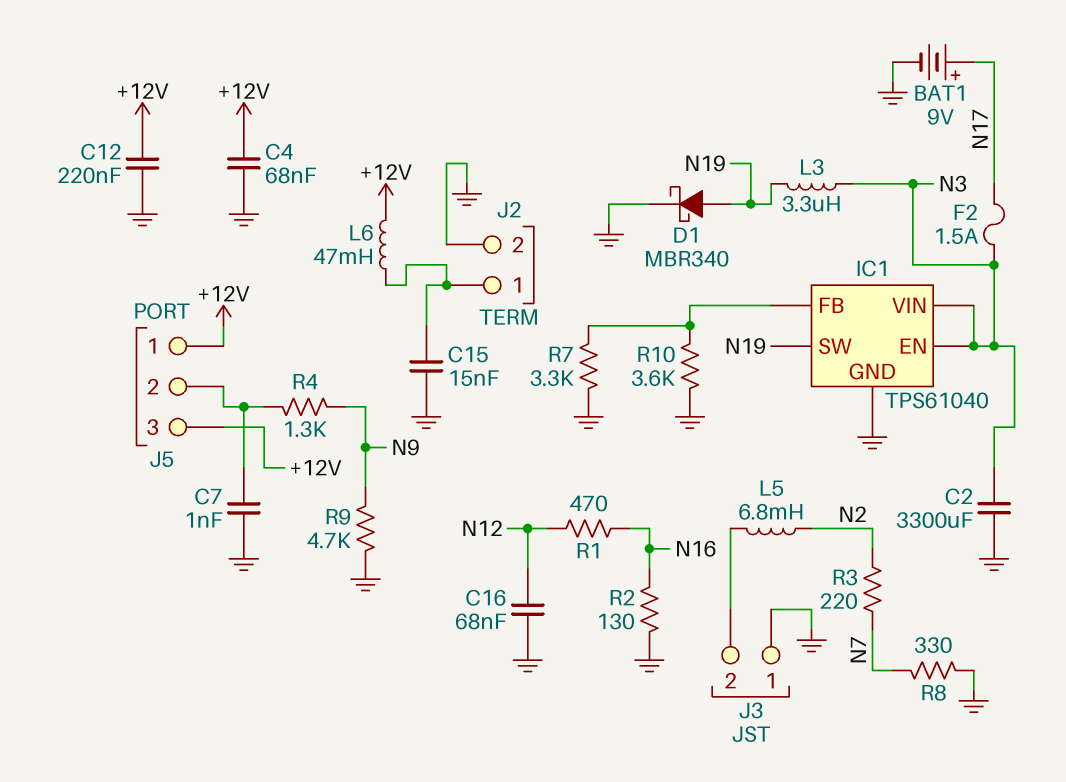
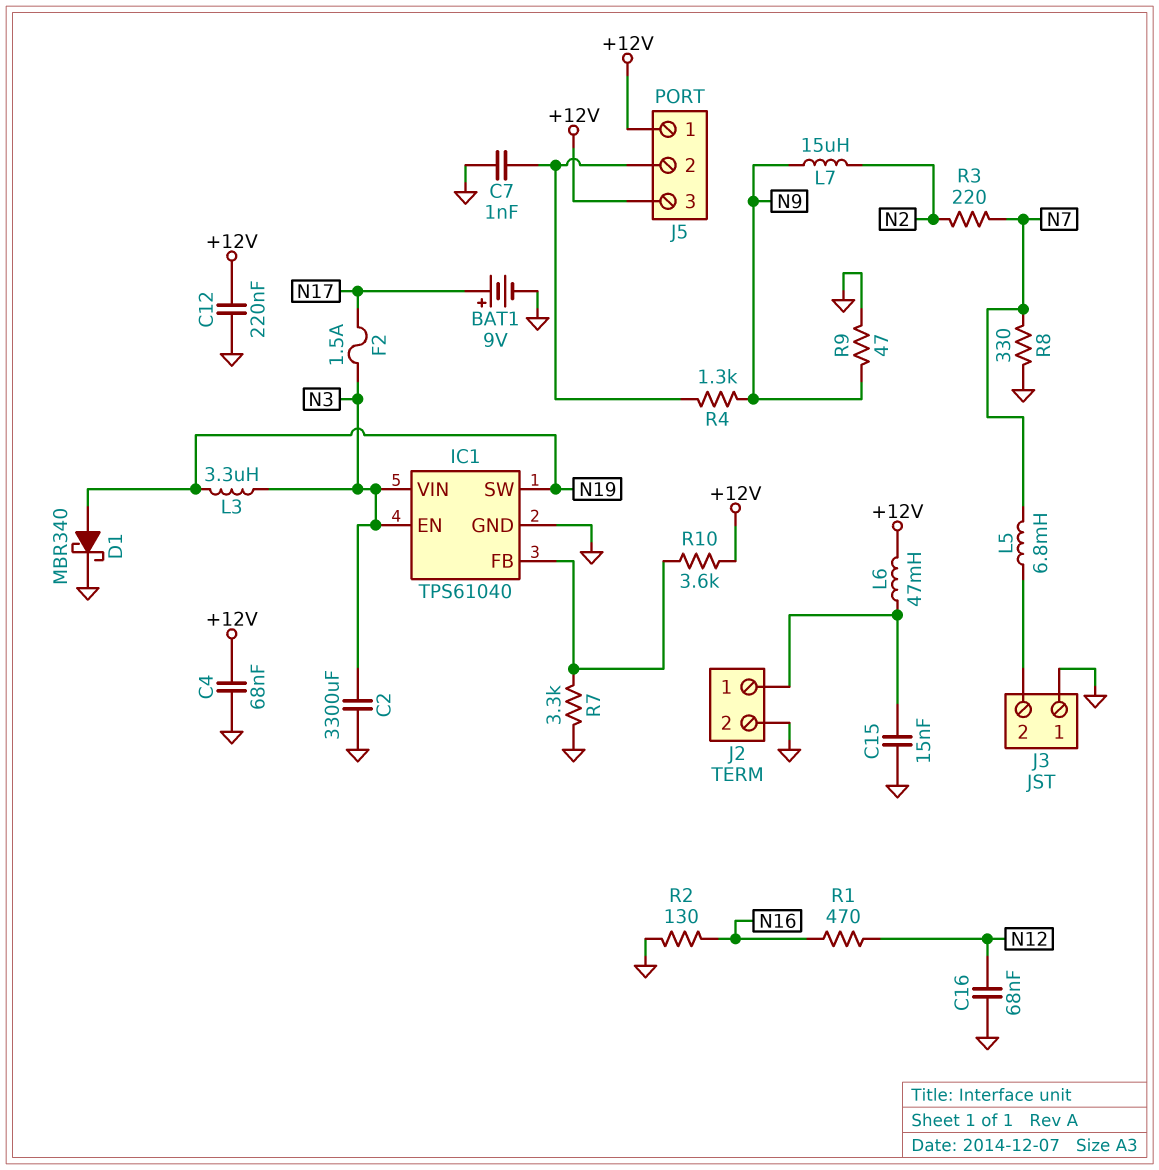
L5: 6.8mH (J3/2, N2) -> 6.8mH (J3/2, N7)
L7: none -> 15uH (N2, N9)
R9: 4.7k (GND, N9) -> 47 (GND, N9)
R10: 3.6k (GND, IC1/FB) -> 3.6k (+12V, IC1/FB)

